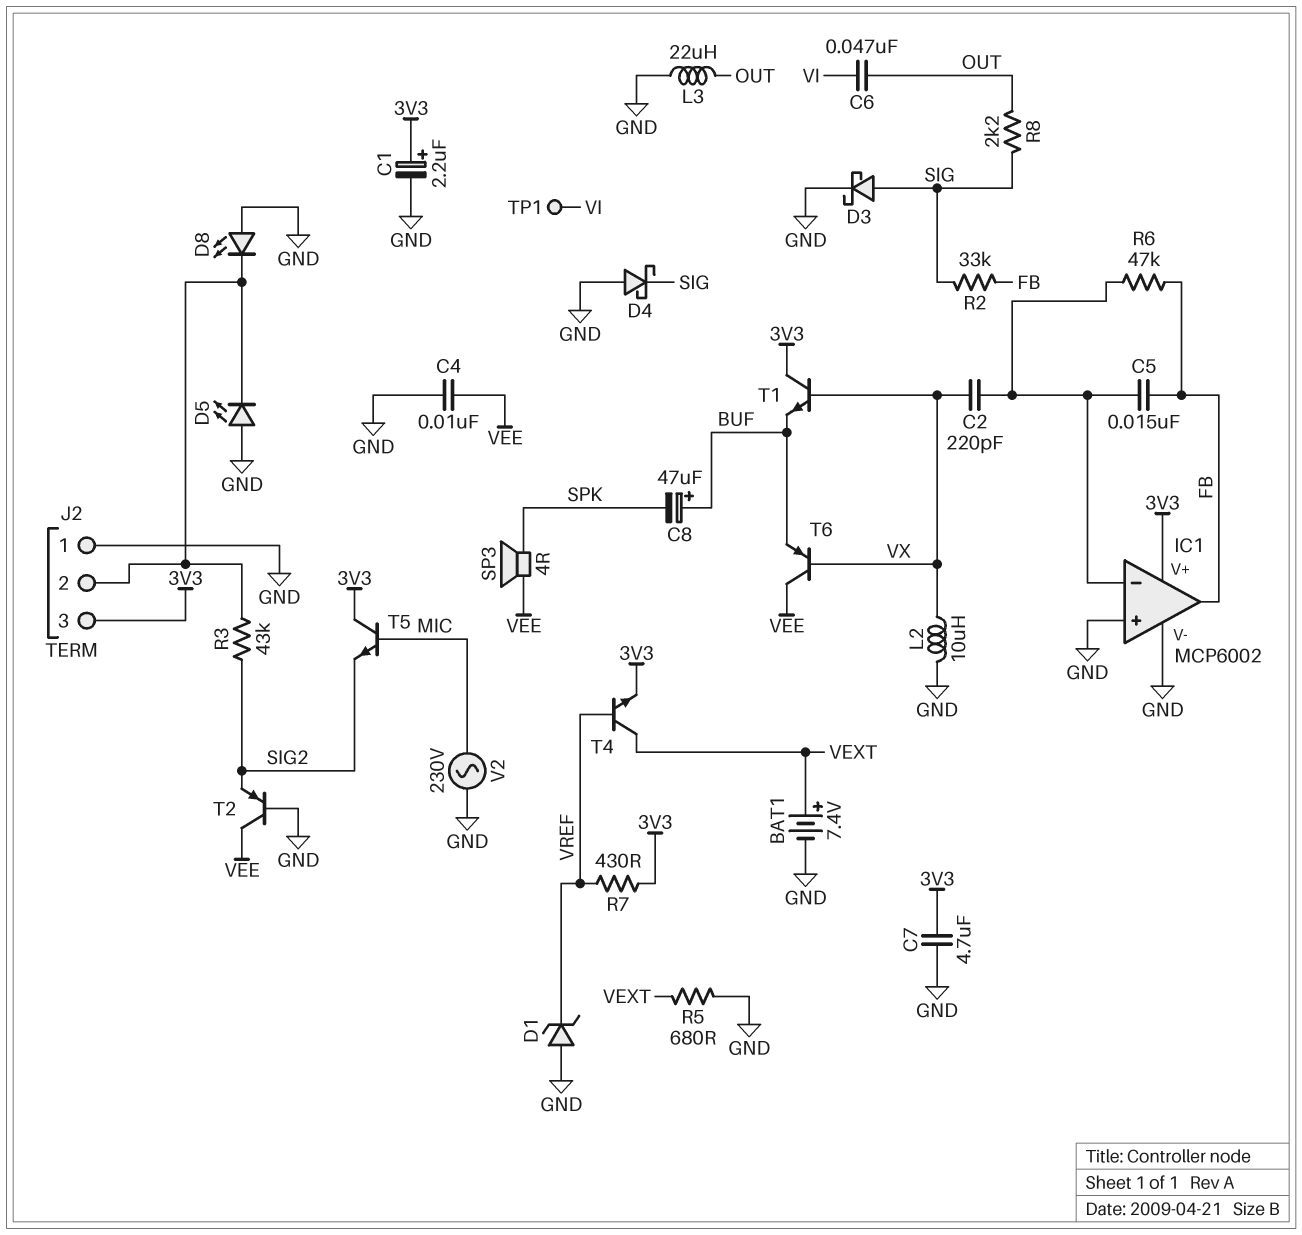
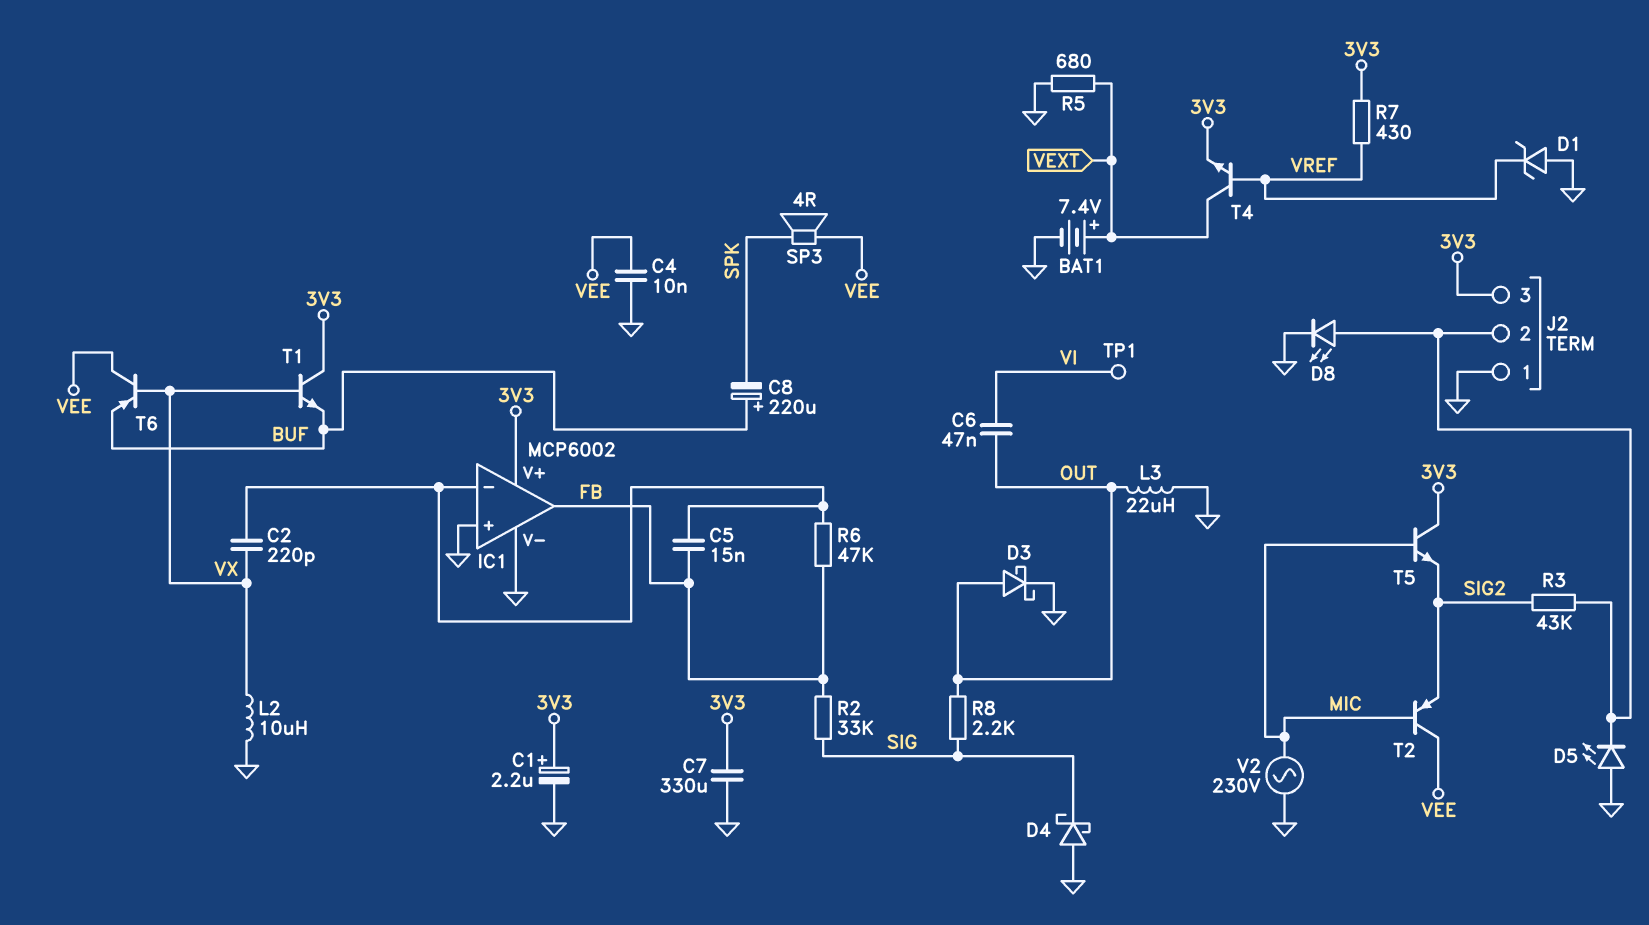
C7: 4.7uF (3V3, GND) -> 330uF (3V3, GND)
C8: 47uF (plus BUF, minus SPK) -> 220uF (plus BUF, minus SPK)
D3: schottky (A SIG, K GND) -> schottky (A OUT, K GND)
D8: LED (A GND, K J2/2) -> LED (A J2/2, K GND)
T2: PNP (B GND, C VEE, E SIG2) -> PNP (B MIC, C VEE, E SIG2)

